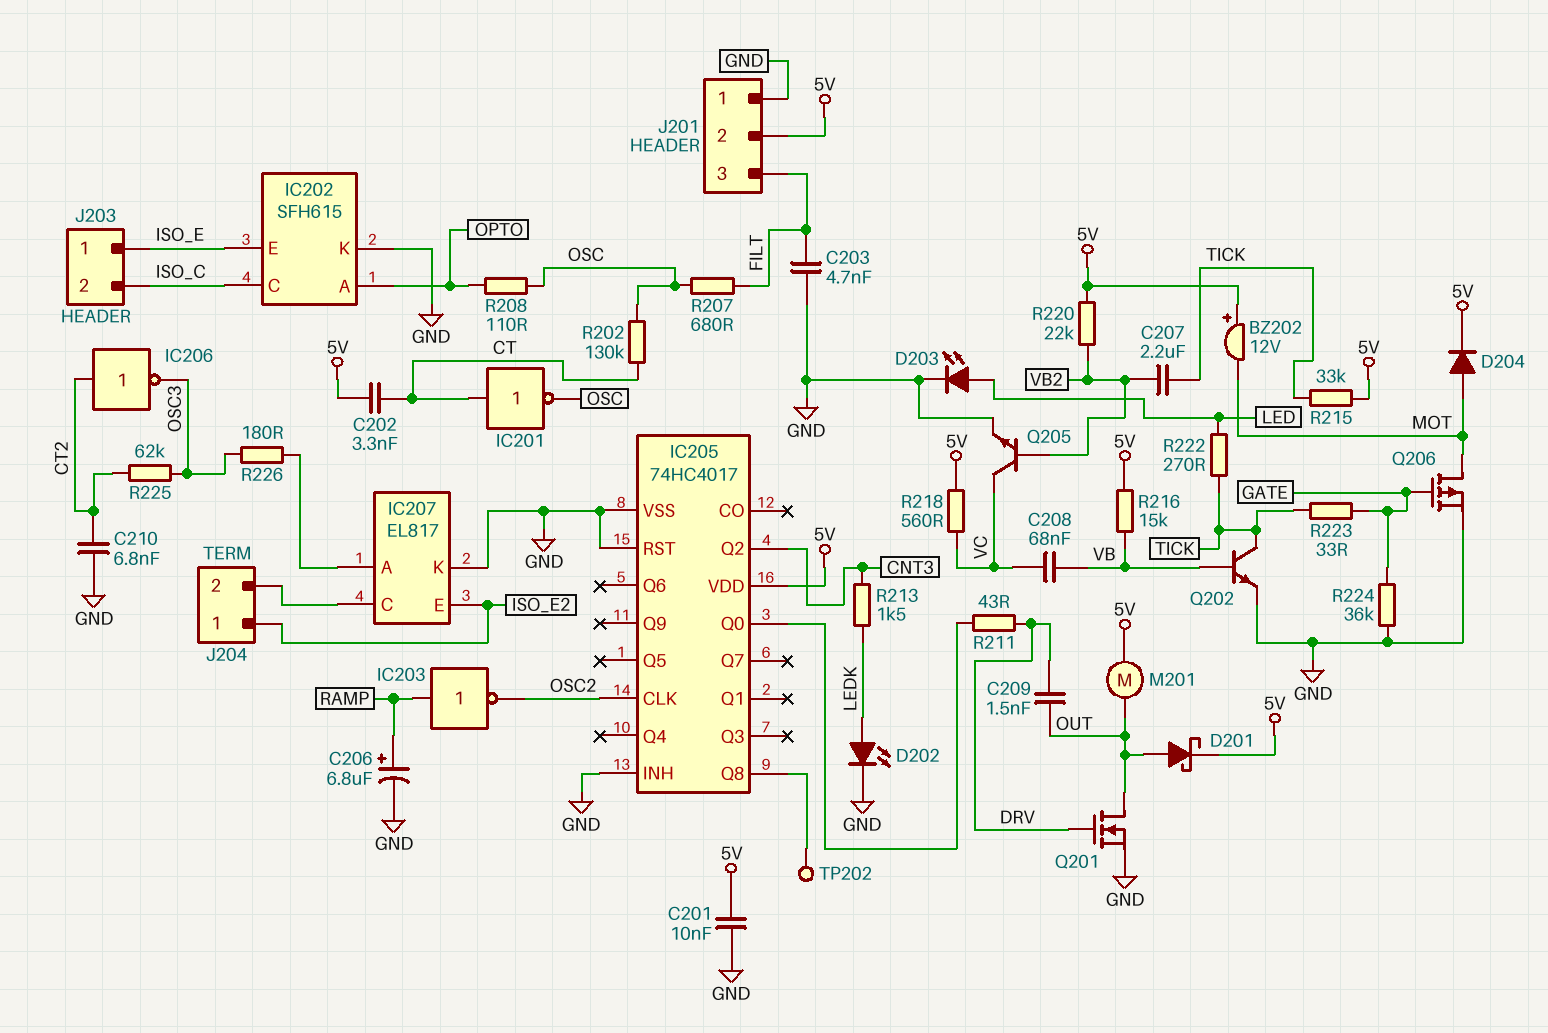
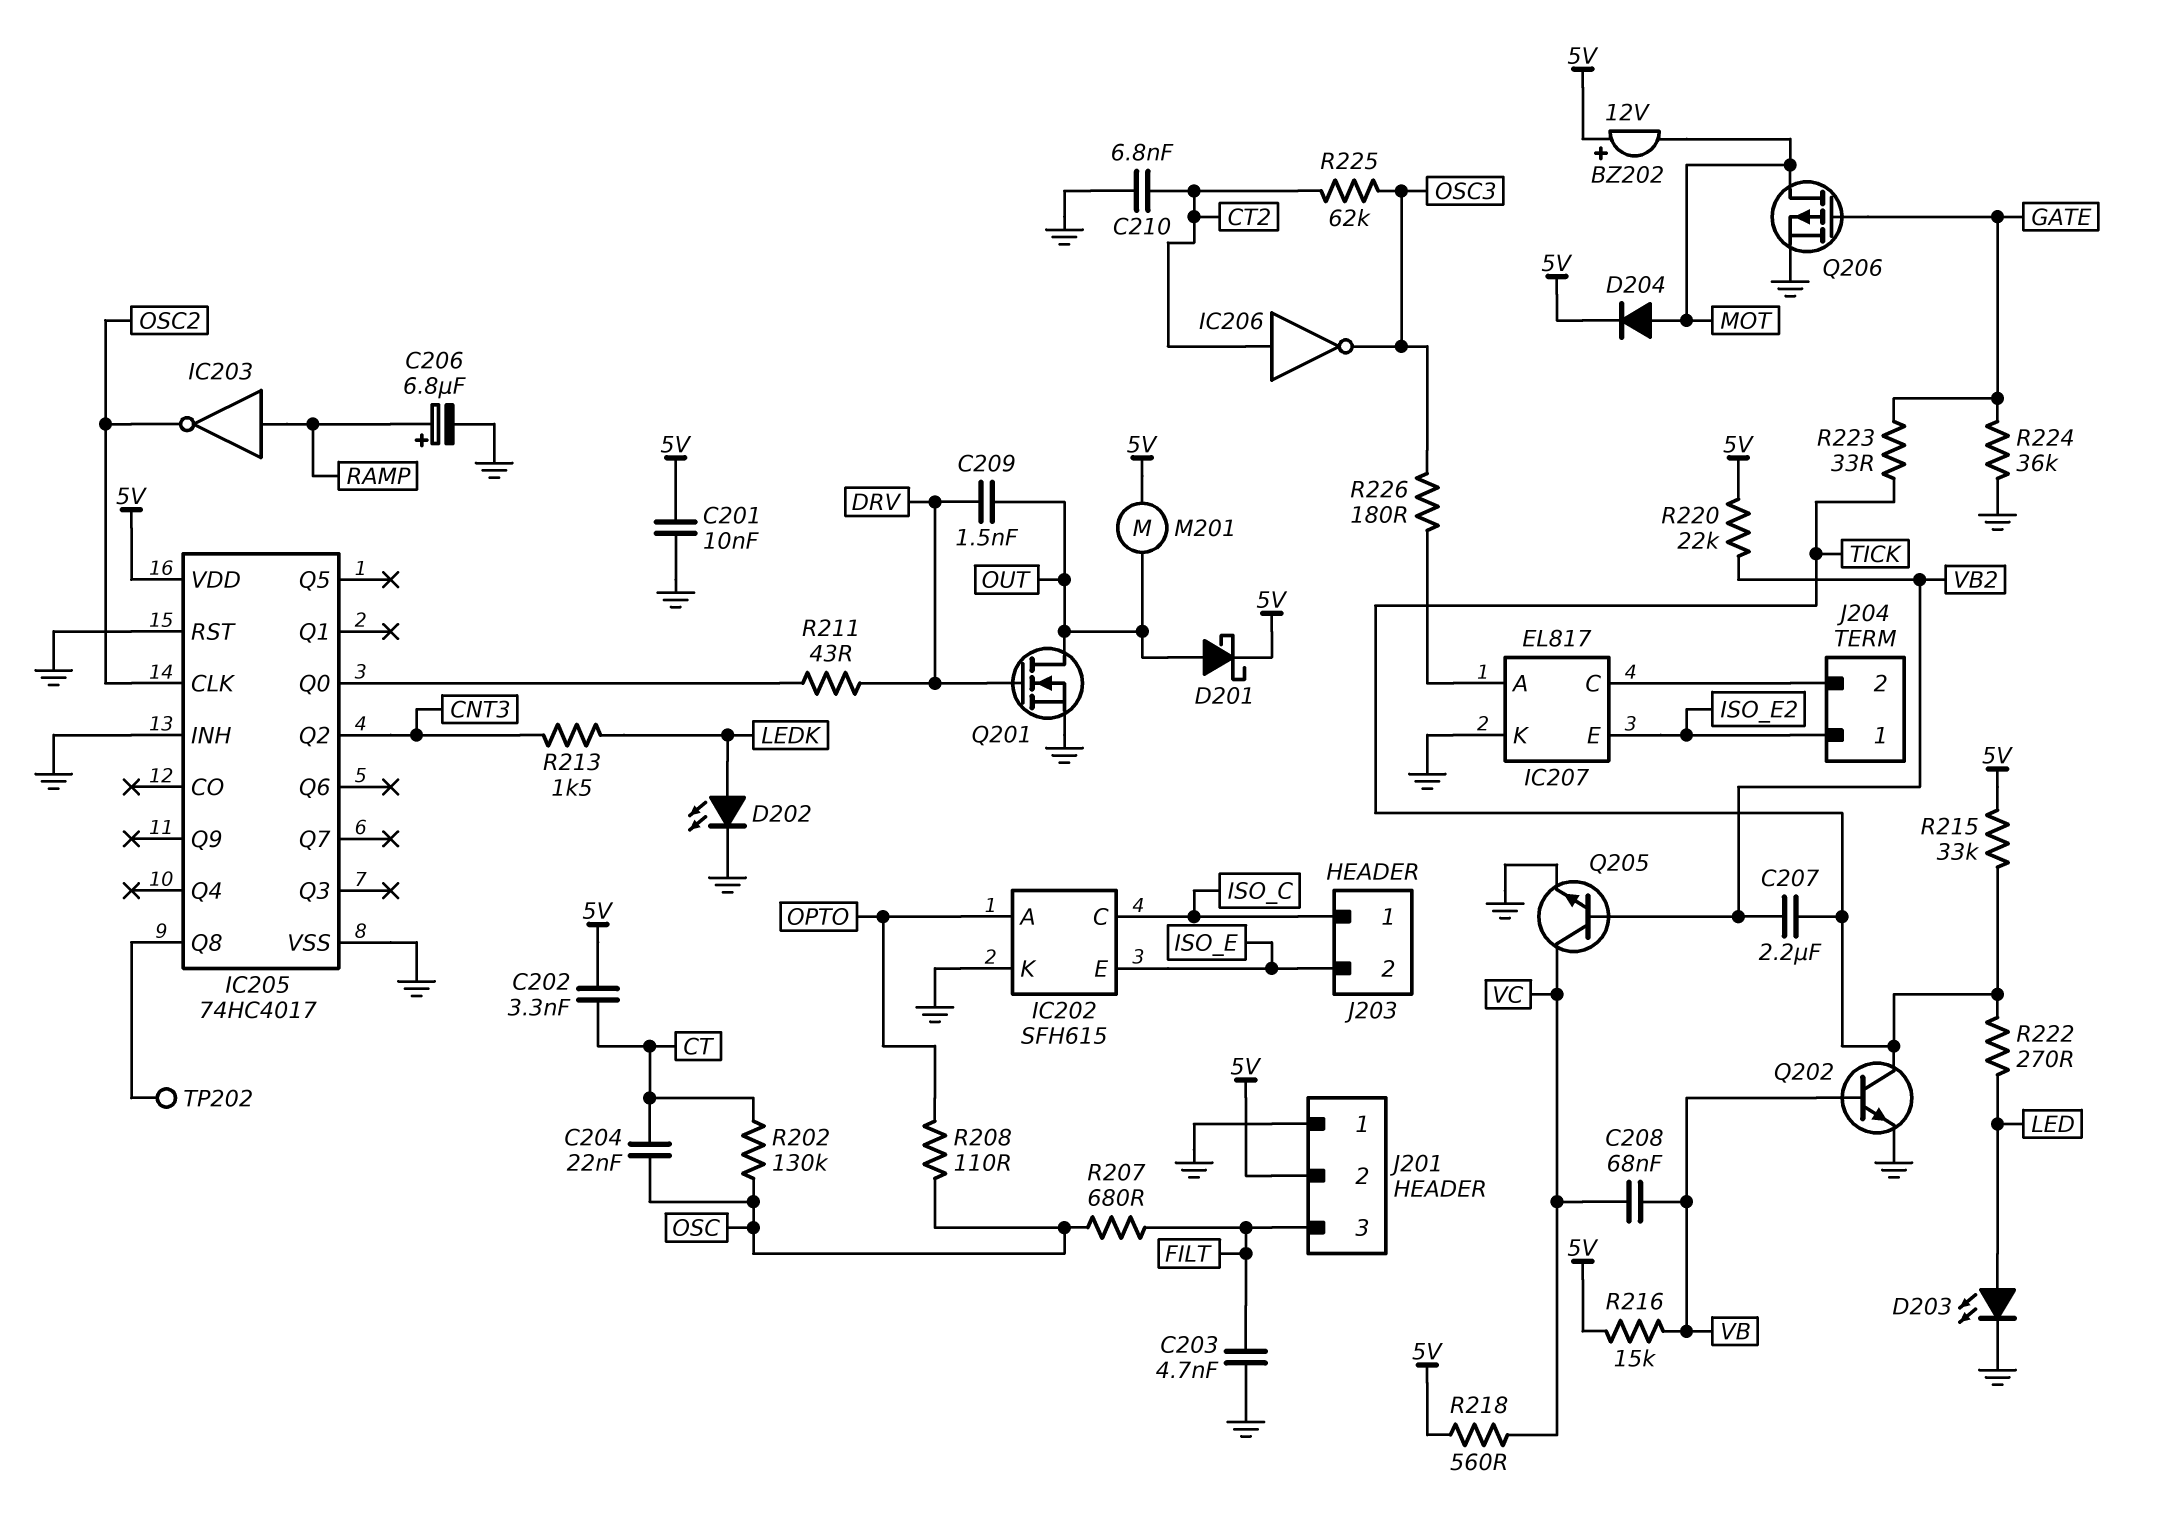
C204: none -> 22nF (CT, OSC)
IC201: NOT (in CT, out OSC) -> none
J203 pin 1: ISO_E -> ISO_C
J203 pin 2: ISO_C -> ISO_E

